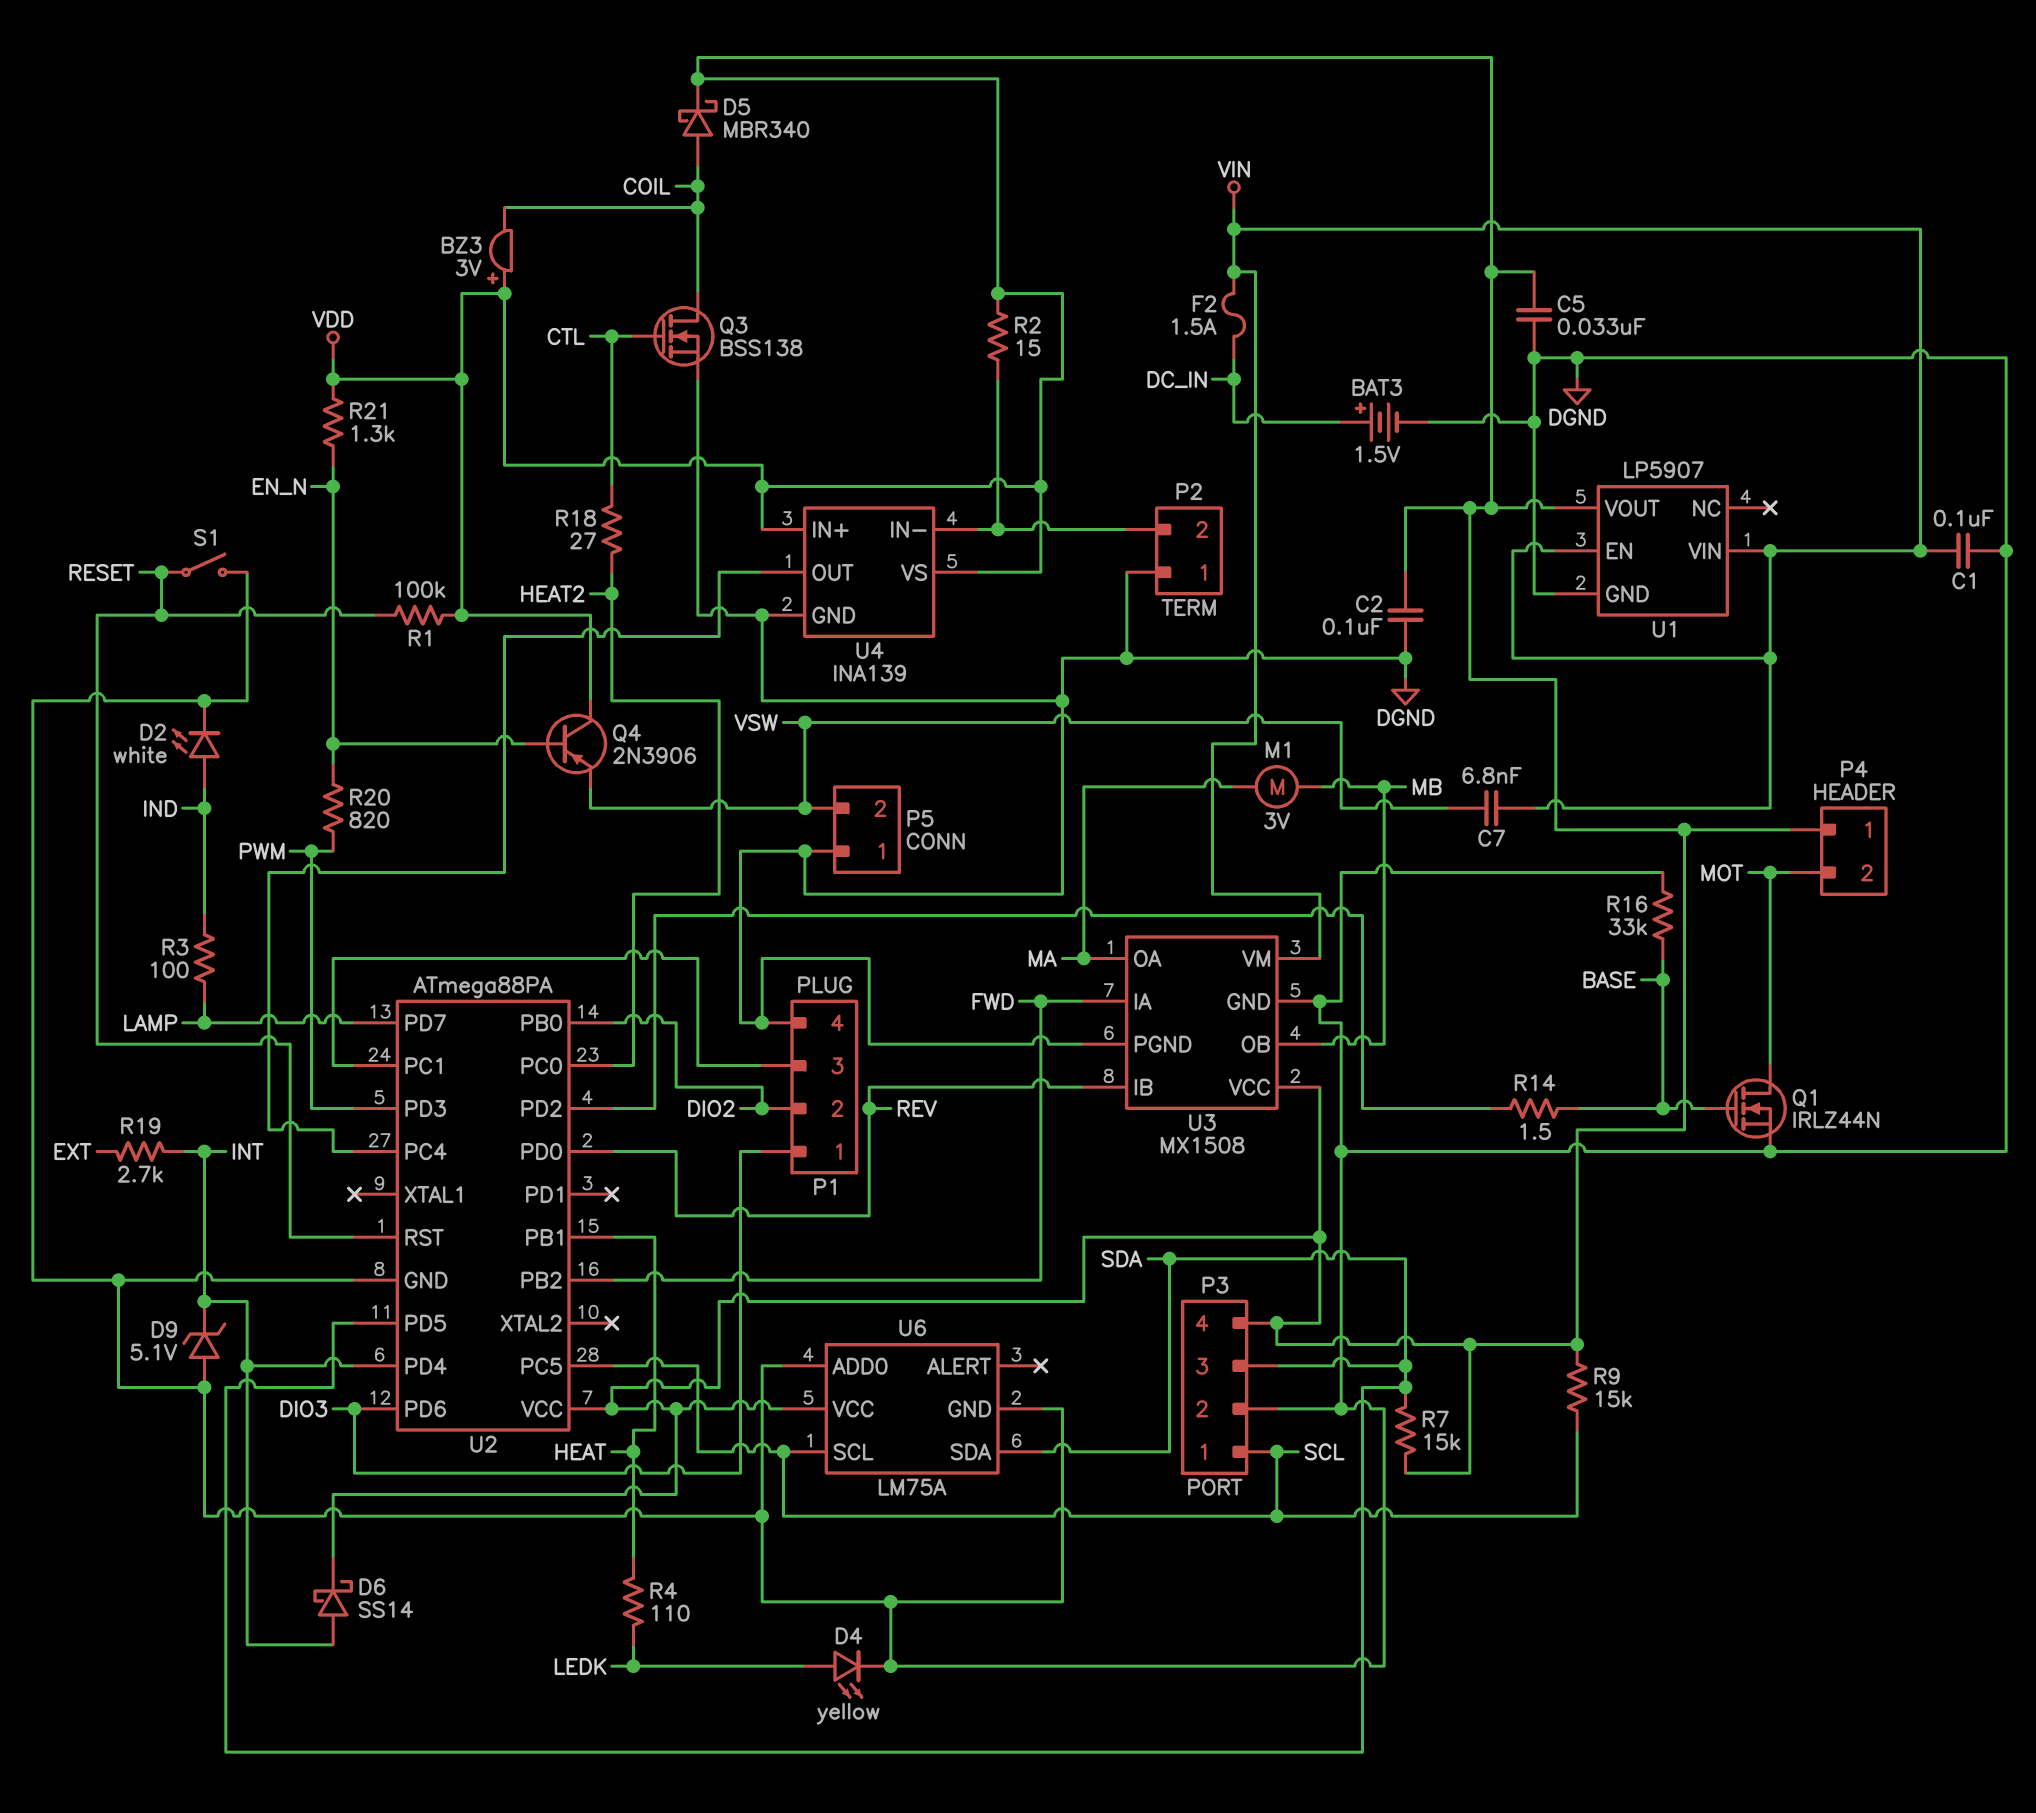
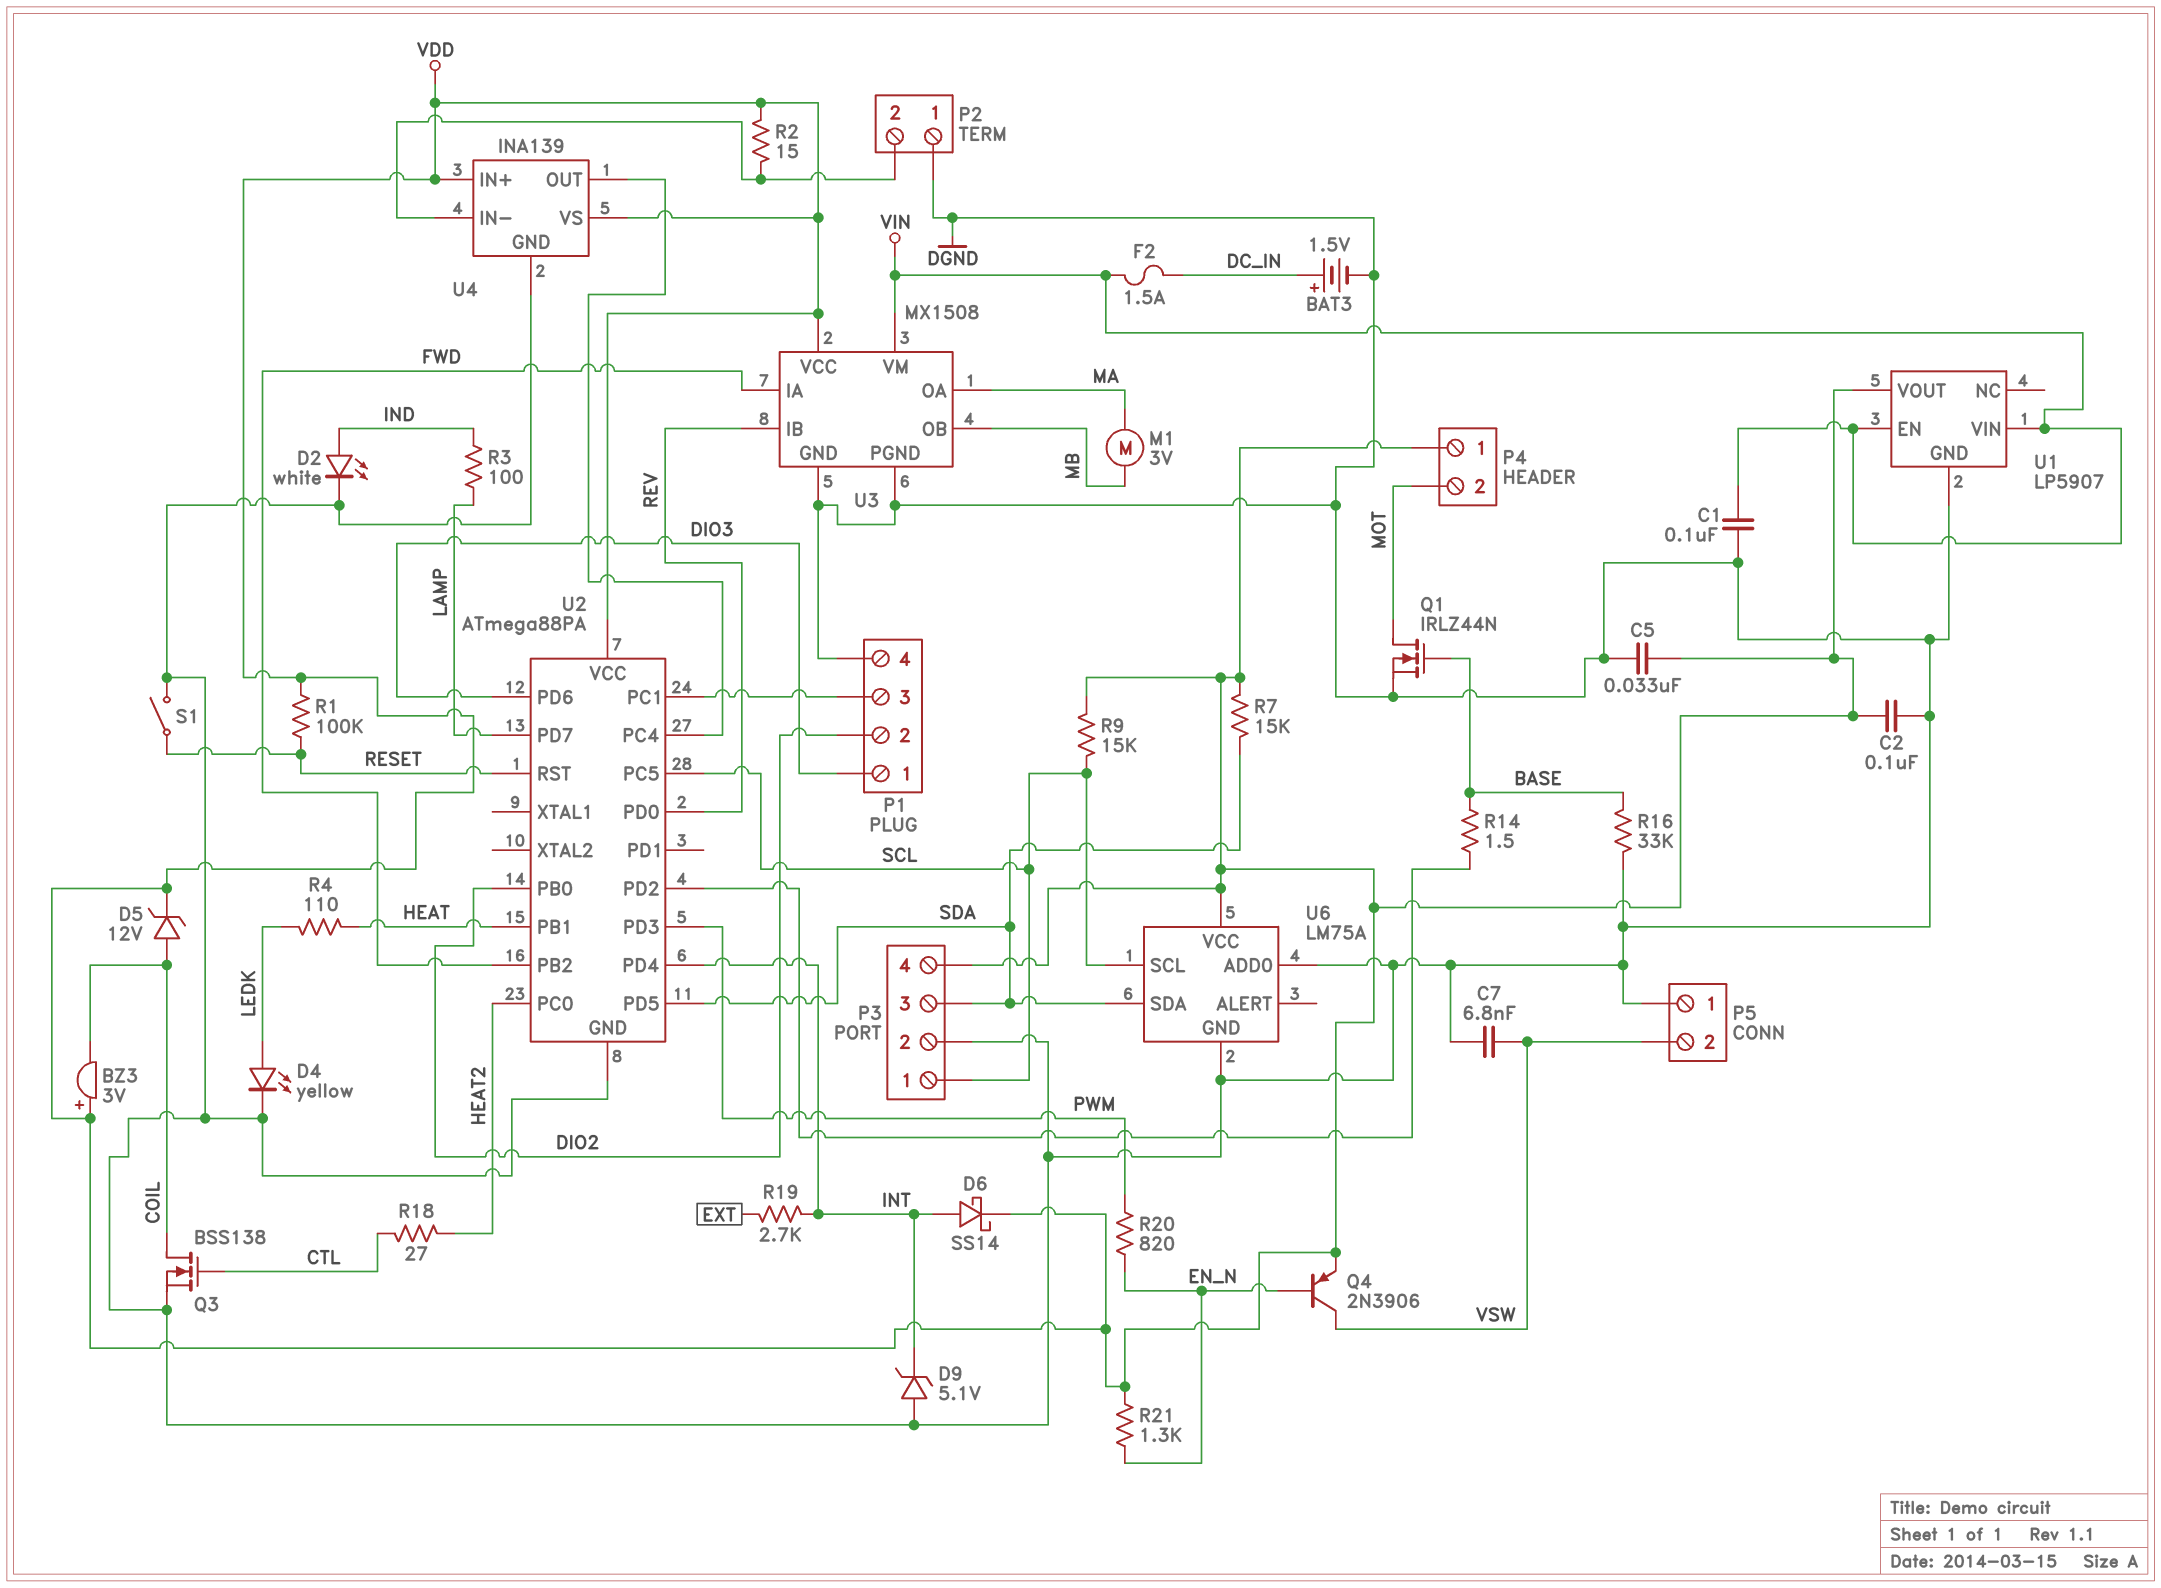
C7: 6.8nF (VIN, VSW) -> 6.8nF (DGND, VSW)
D5: schottky MBR340 (A COIL, K VDD) -> zener 12V (A COIL, K VDD)
Q4: PNP 2N3906 (B EN_N, C VDD, E VSW) -> PNP 2N3906 (B EN_N, C VSW, E VDD)

